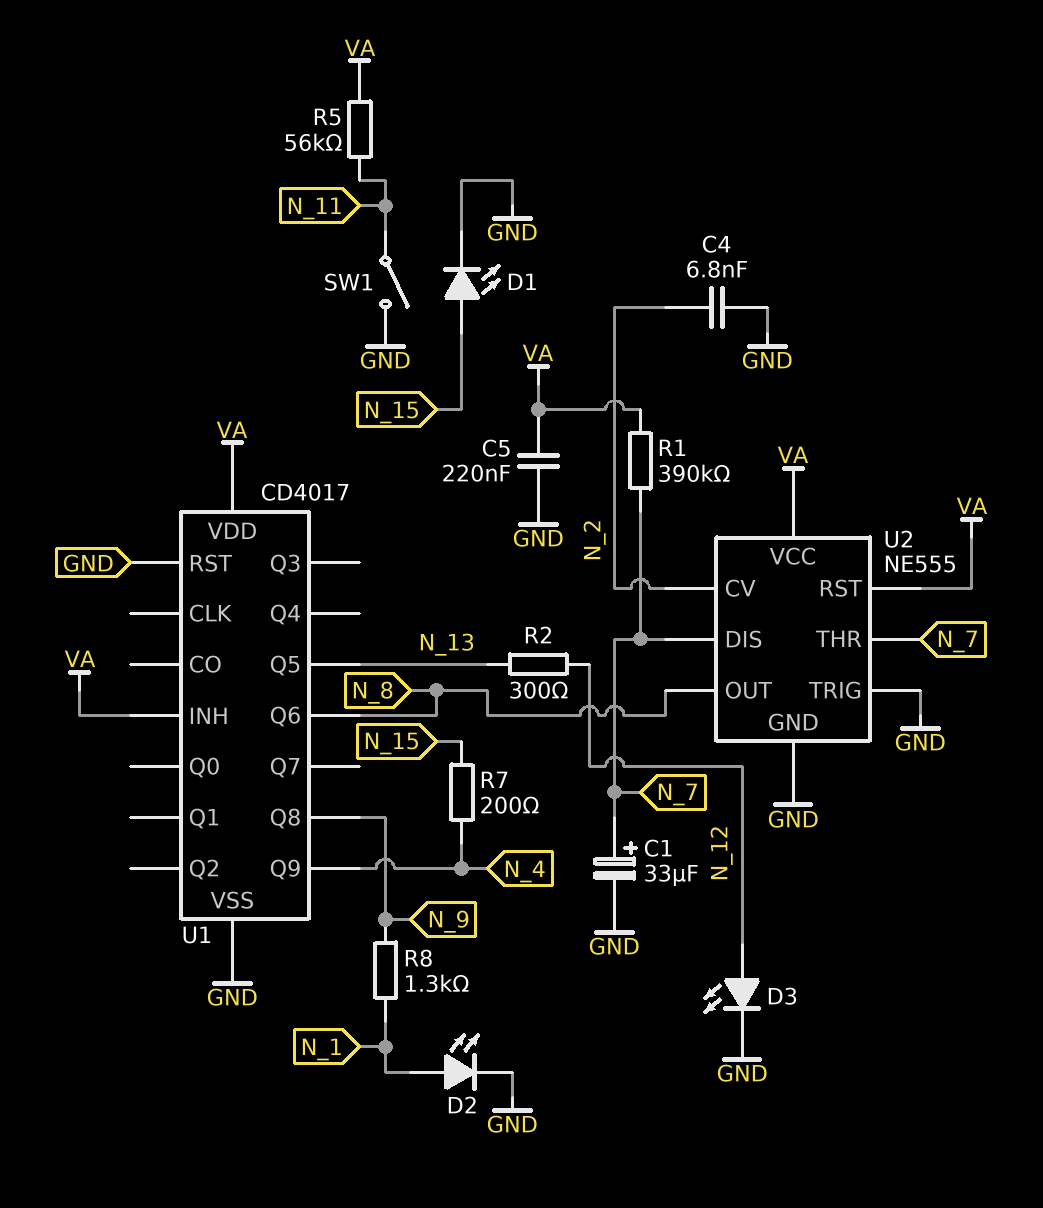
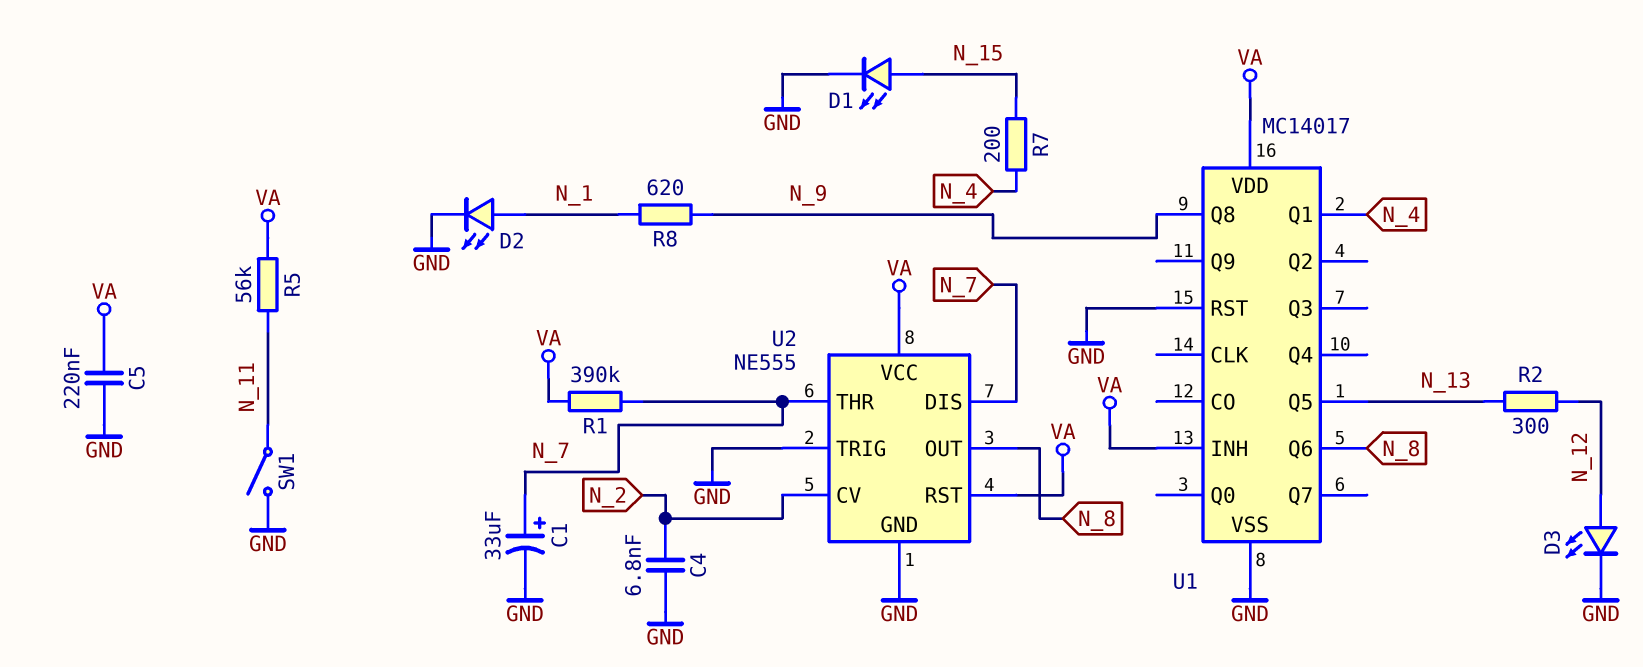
R8: 1.3k (N_1, N_9) -> 620 (N_1, N_9)
U1: CD4017 -> MC14017
U1 pin Q1: none -> N_4
U1 pin Q9: N_4 -> none

